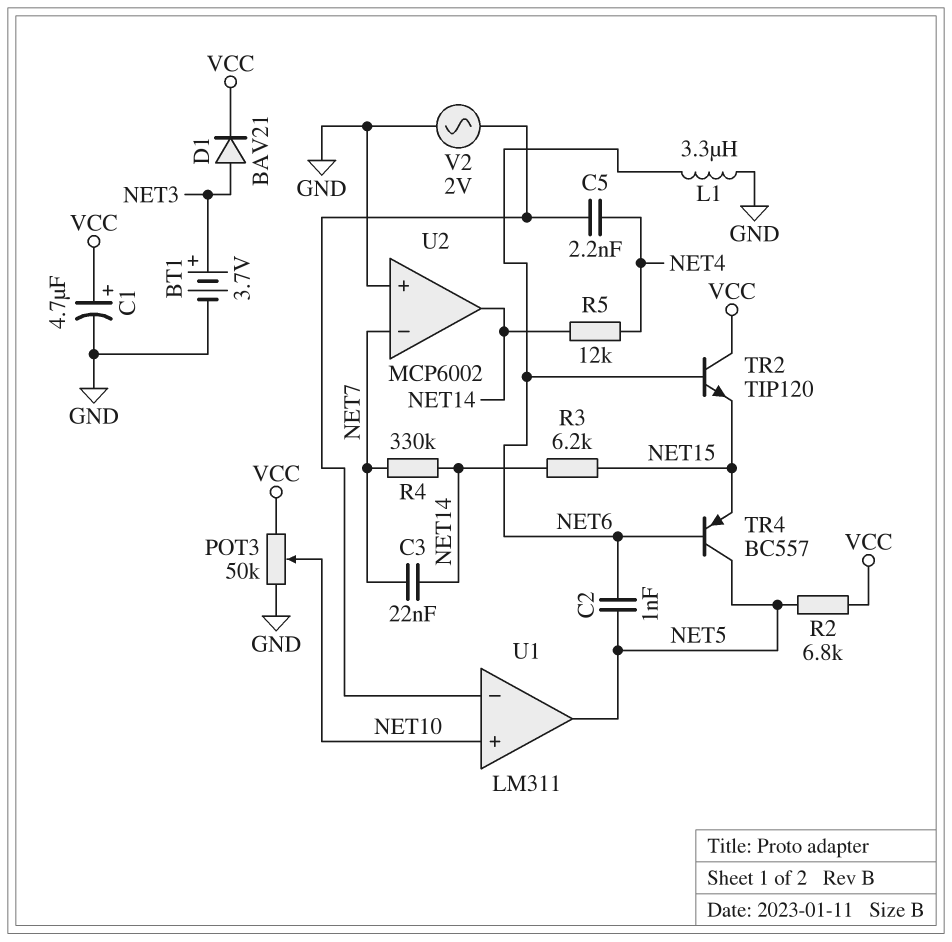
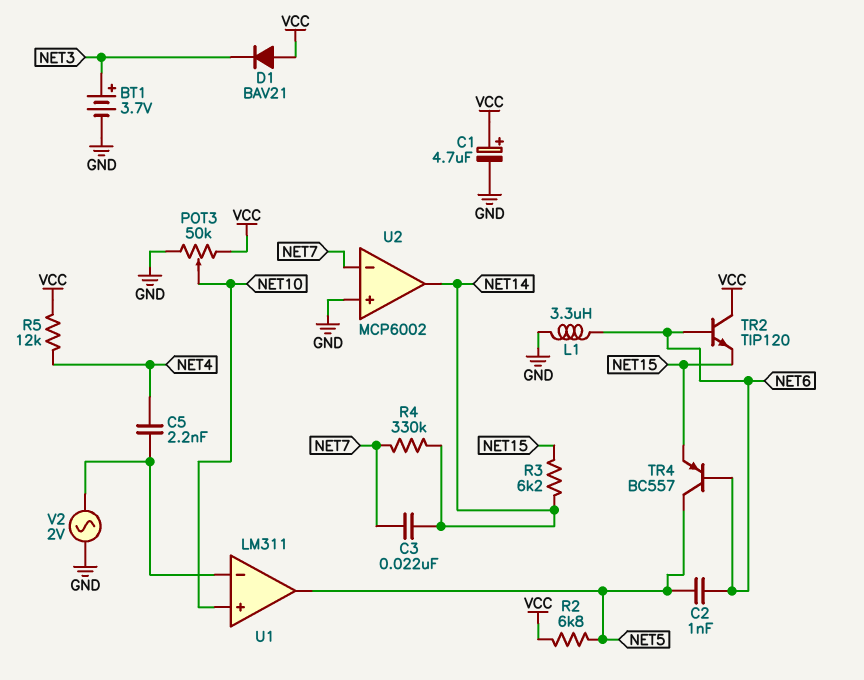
D1: diode BAV21 (A NET3, K VCC) -> diode BAV21 (A VCC, K NET3)
R5: 12k (NET4, NET14) -> 12k (NET4, VCC)

